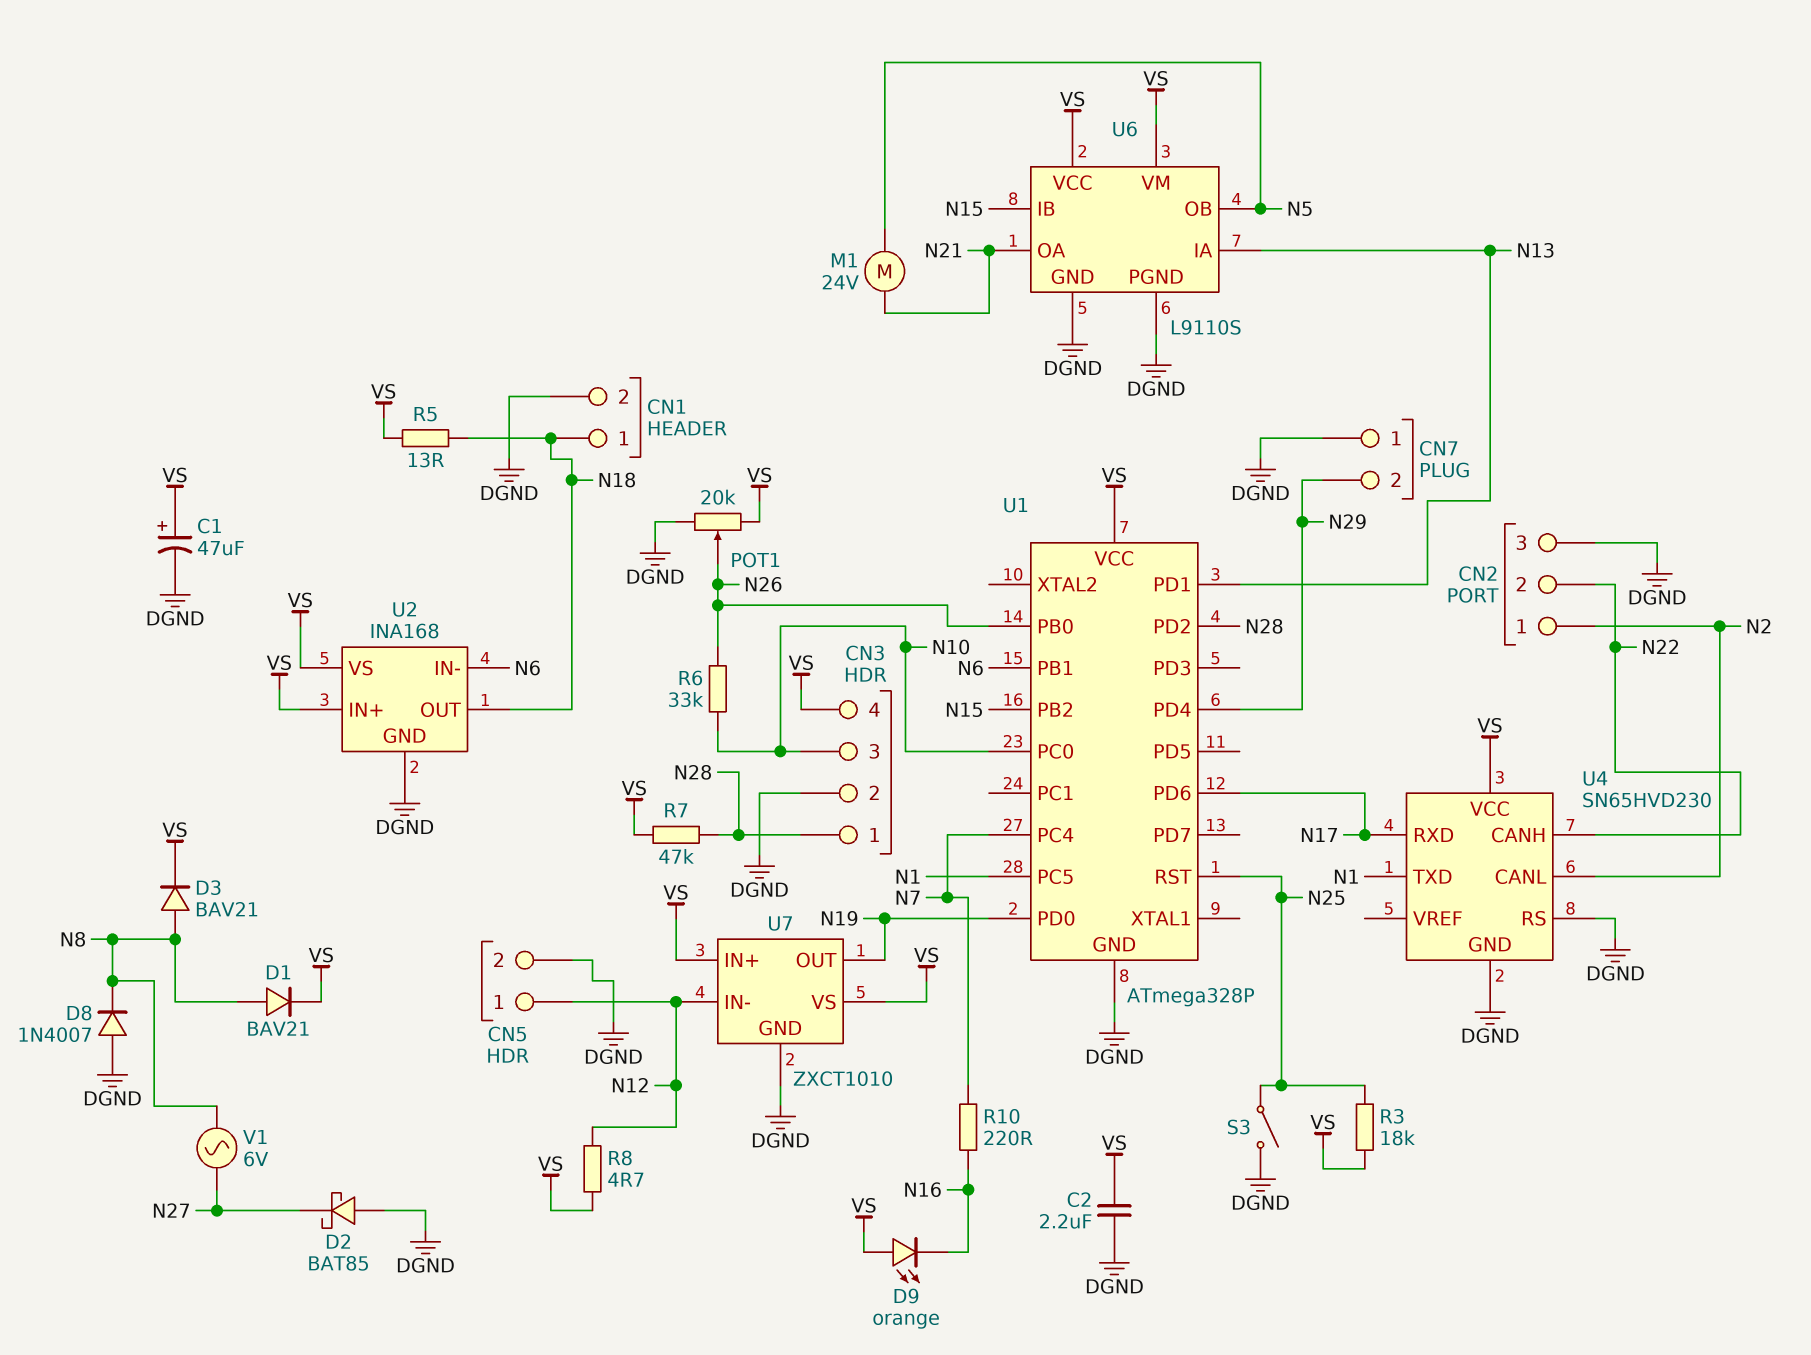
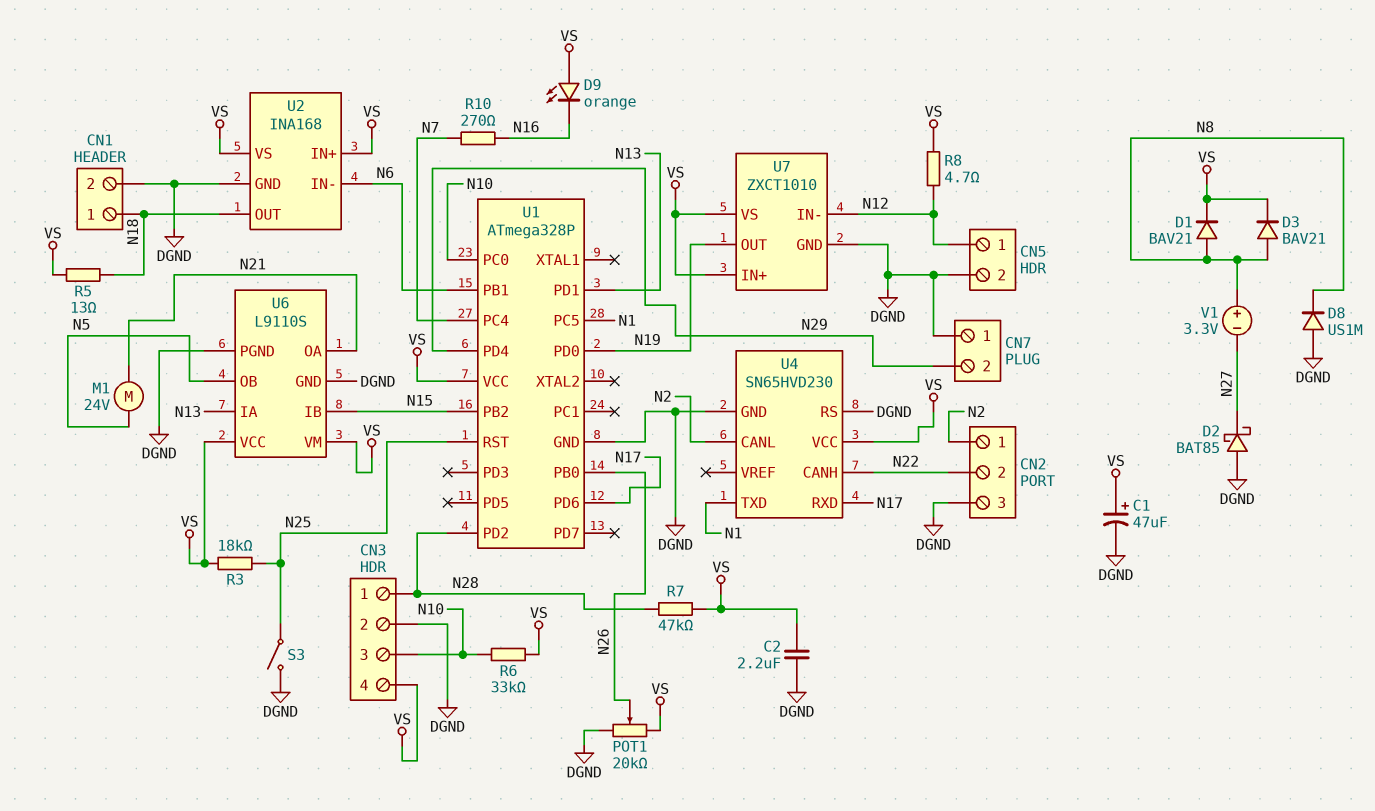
D8: diode 1N4007 (A DGND, K N8) -> diode US1M (A DGND, K N8)
R6: 33k (N10, N26) -> 33k (N10, VS)
R10: 220 (N7, N16) -> 270 (N7, N16)
V1: AC 6V (N8, N27) -> 3.3V (plus N8, minus N27)

